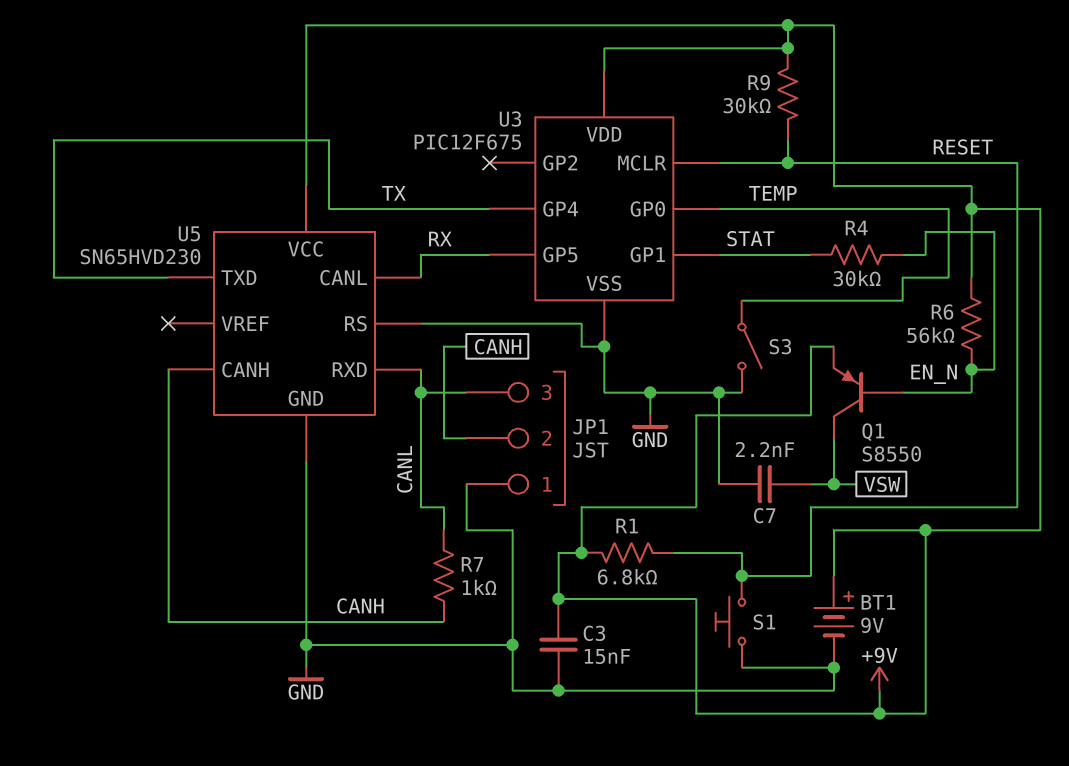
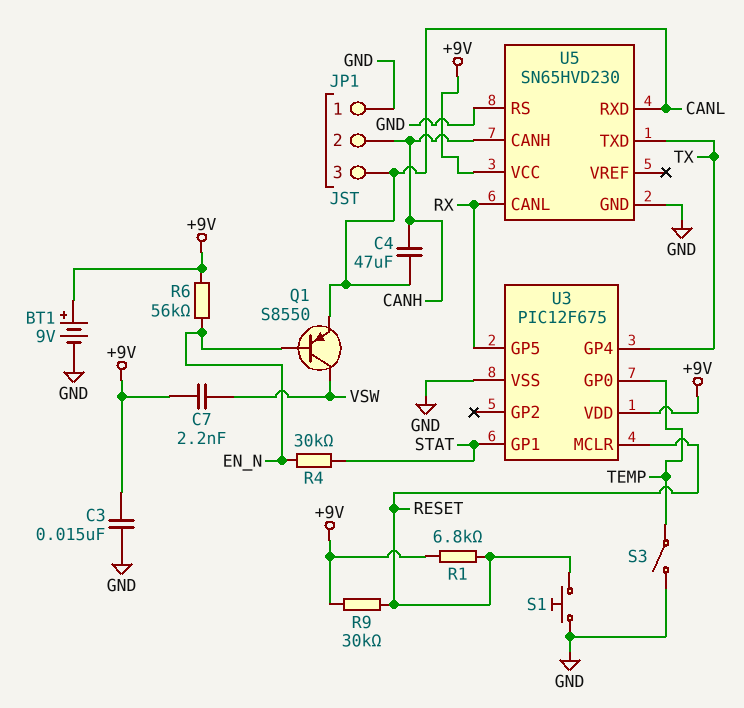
C4: none -> 47uF (CANH, CANL)
C7: 2.2nF (GND, VSW) -> 2.2nF (+9V, VSW)
Q1: PNP S8550 (B EN_N, C VSW, E +9V) -> PNP S8550 (B EN_N, C VSW, E CANL)
R7: 1k (CANH, CANL) -> none

